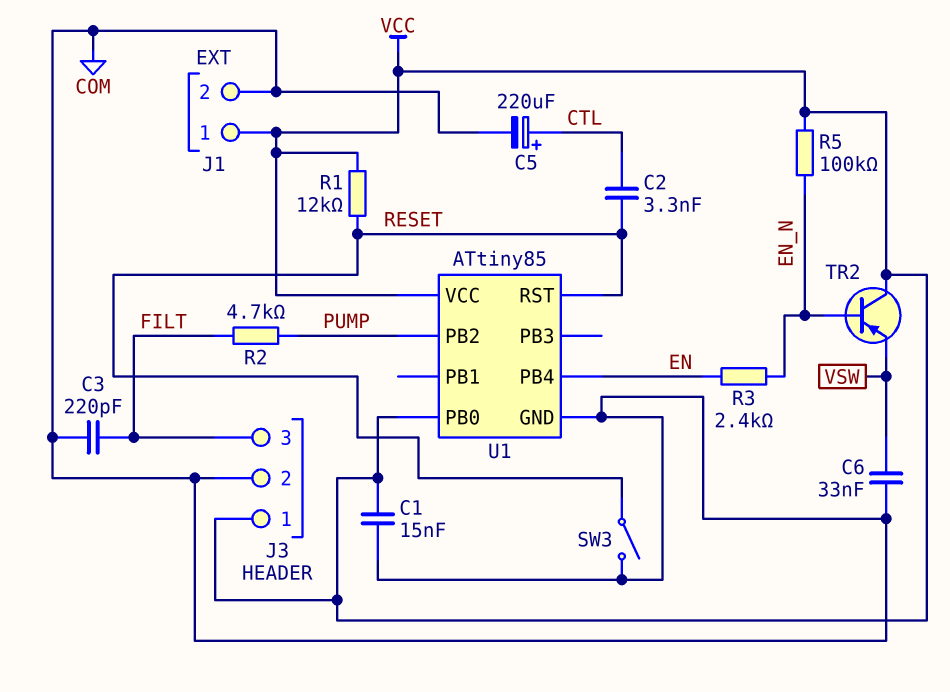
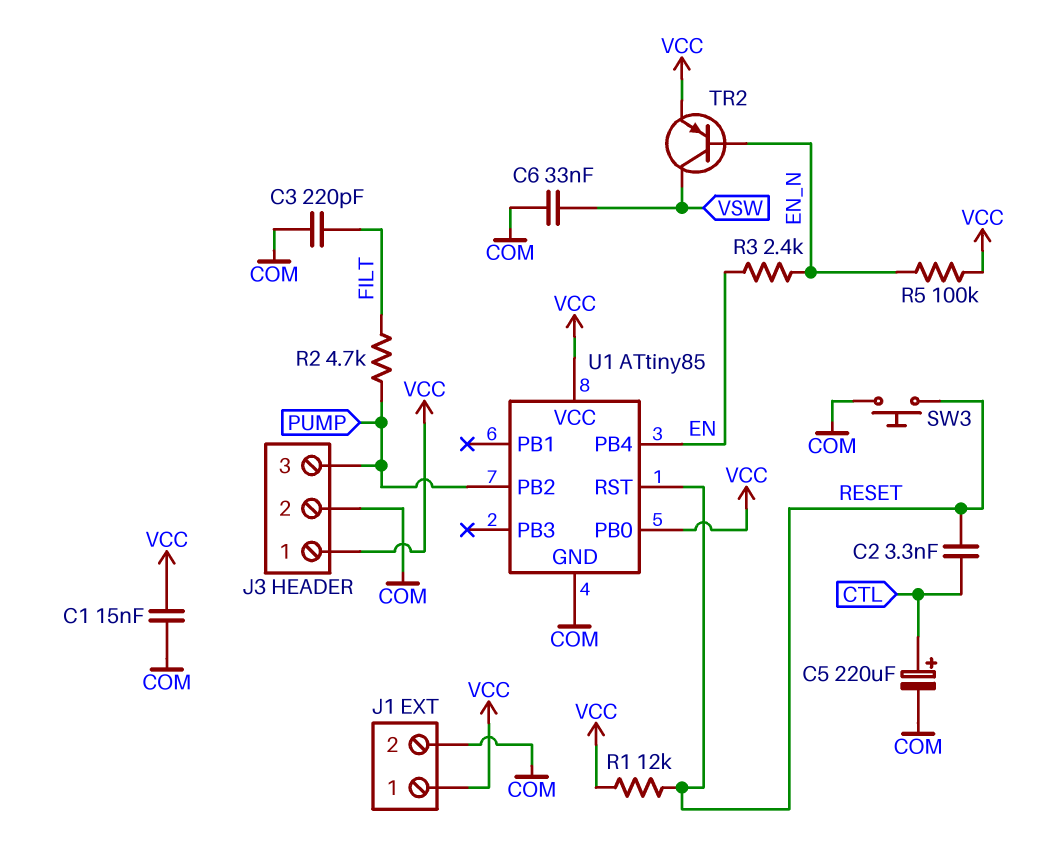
J3 pin 3: FILT -> PUMP
SW3: switch (COM, RESET) -> button (COM, RESET)
TR2: PNP (B EN_N, C VCC, E VSW) -> PNP (B EN_N, C VSW, E VCC)

